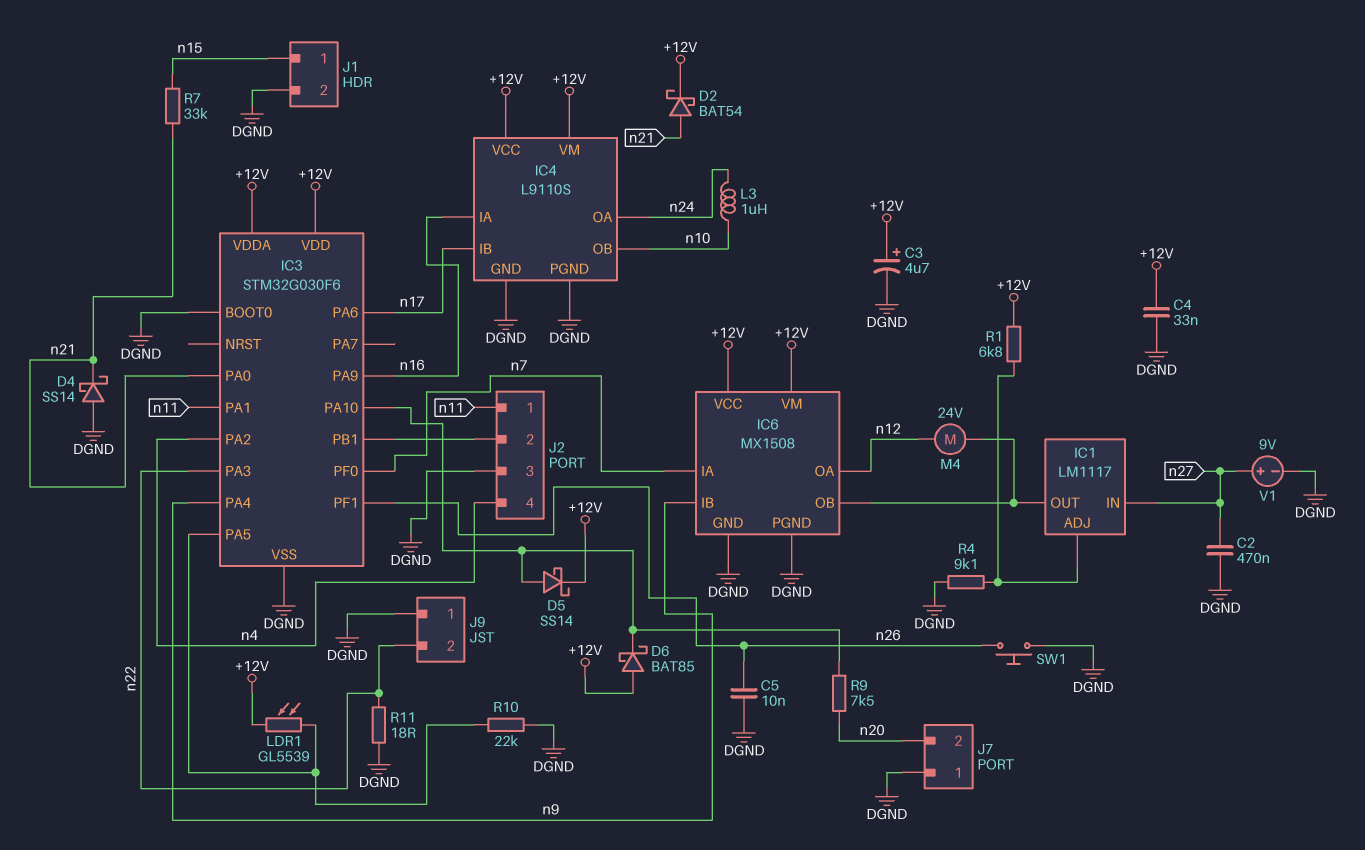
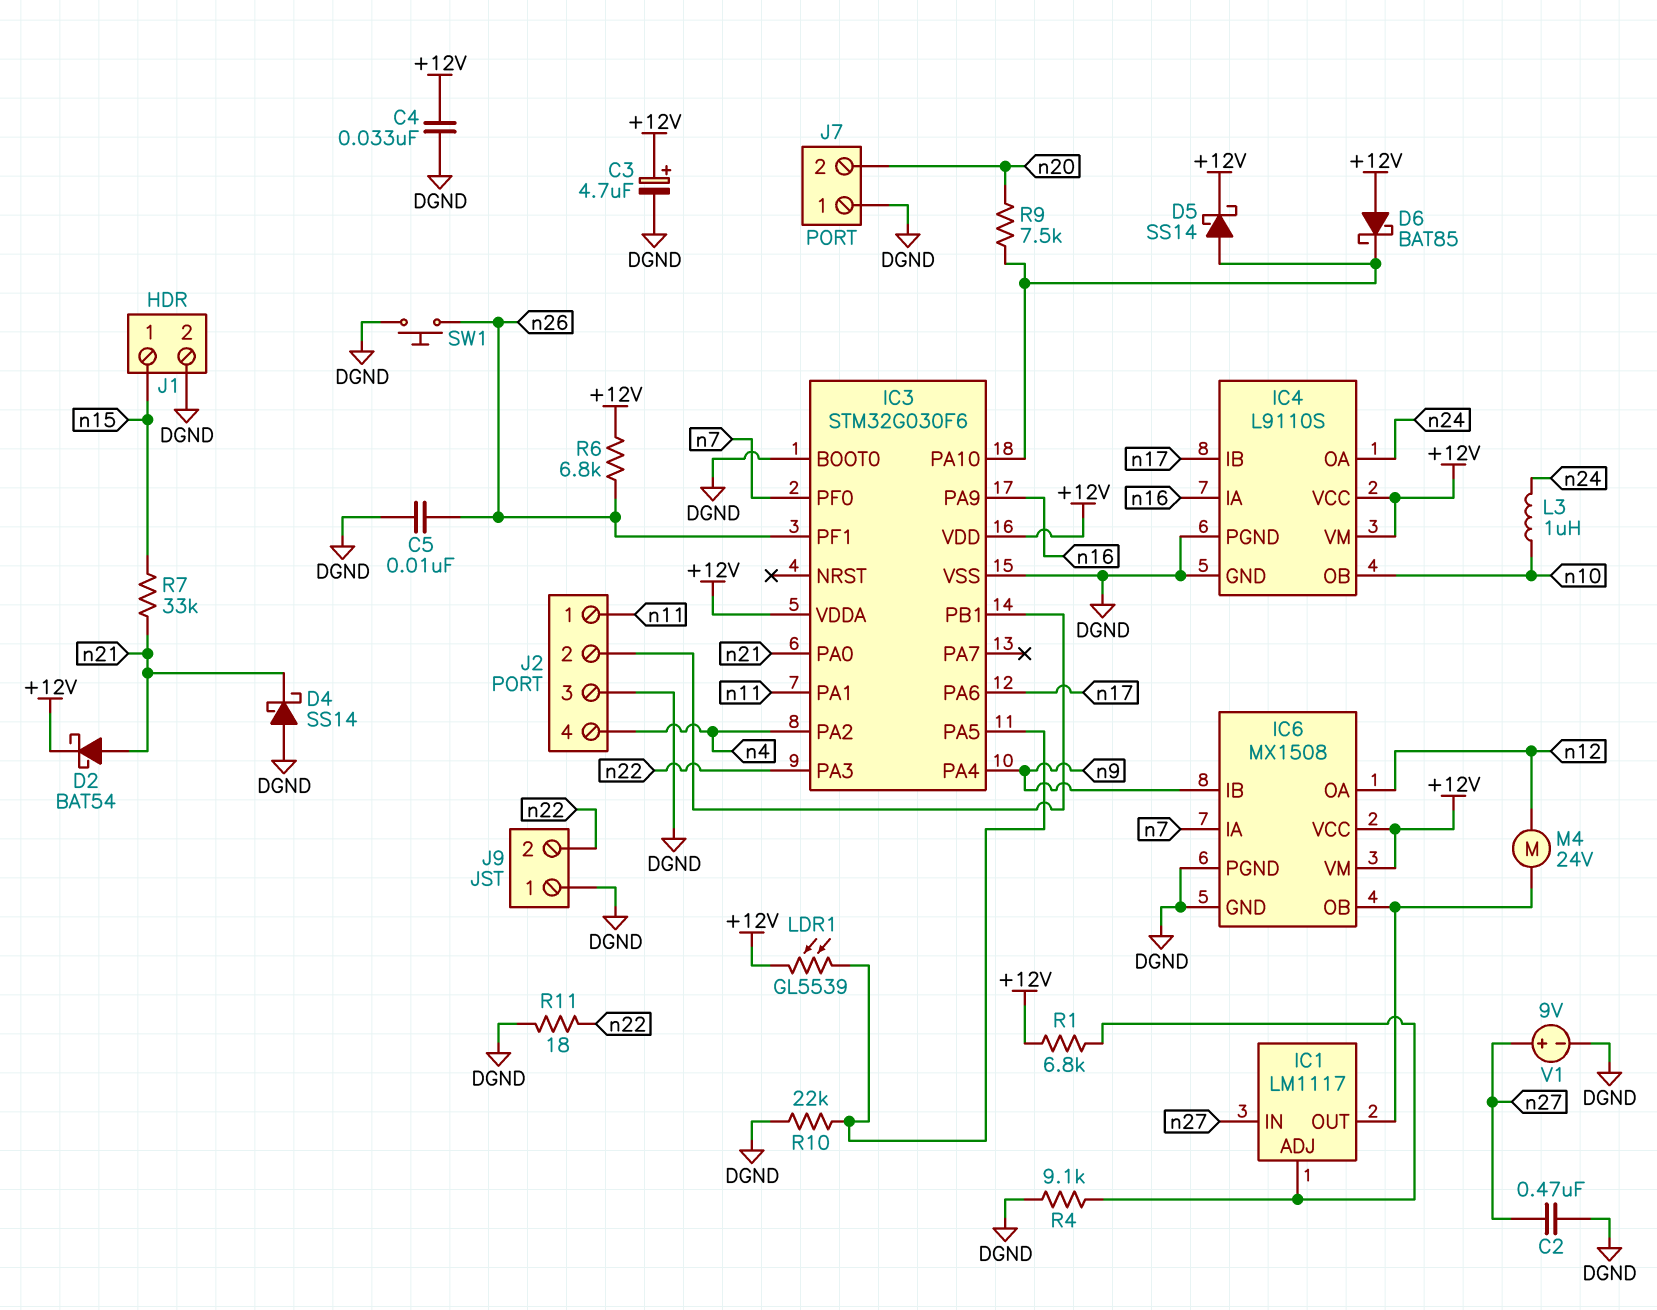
R6: none -> 6.8k (+12V, n26)

